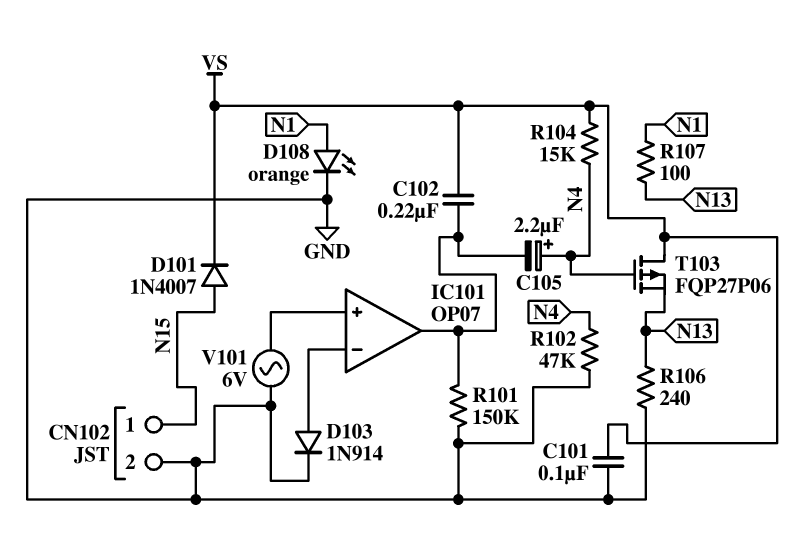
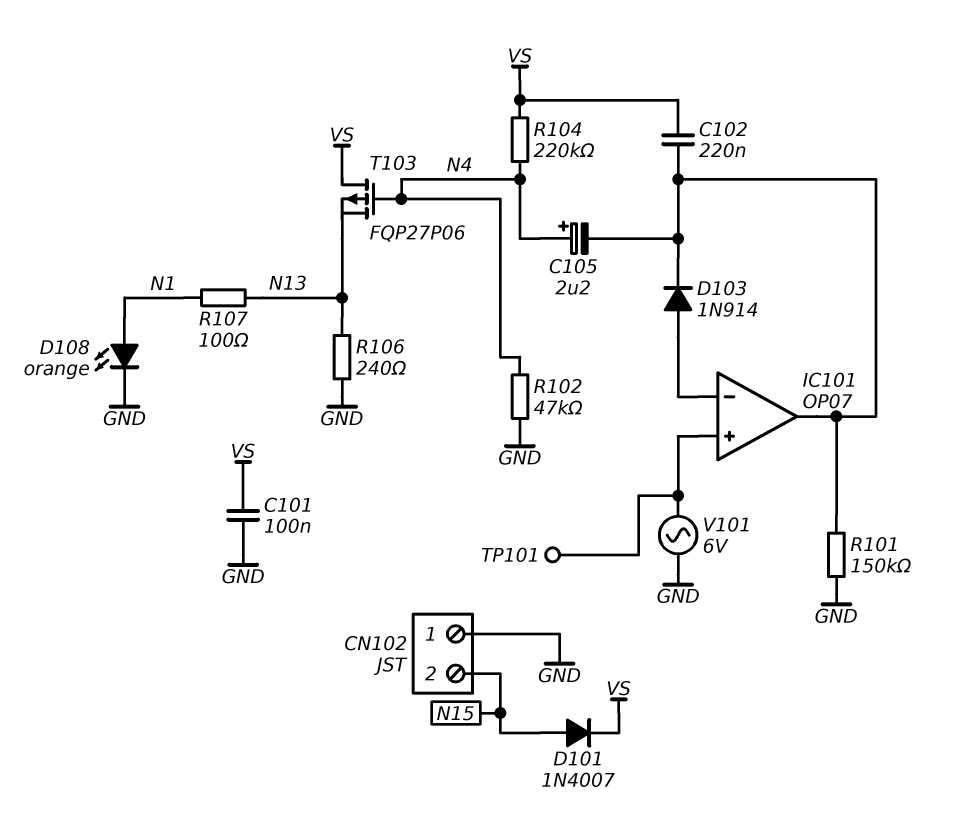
CN102 pin 1: N15 -> GND
CN102 pin 2: GND -> N15
D103: diode 1N914 (A IC101/in-, K GND) -> diode 1N914 (A IC101/in-, K IC101/out)
R104: 15k (N4, VS) -> 220k (N4, VS)
TP101: none -> test point (IC101/in+)

